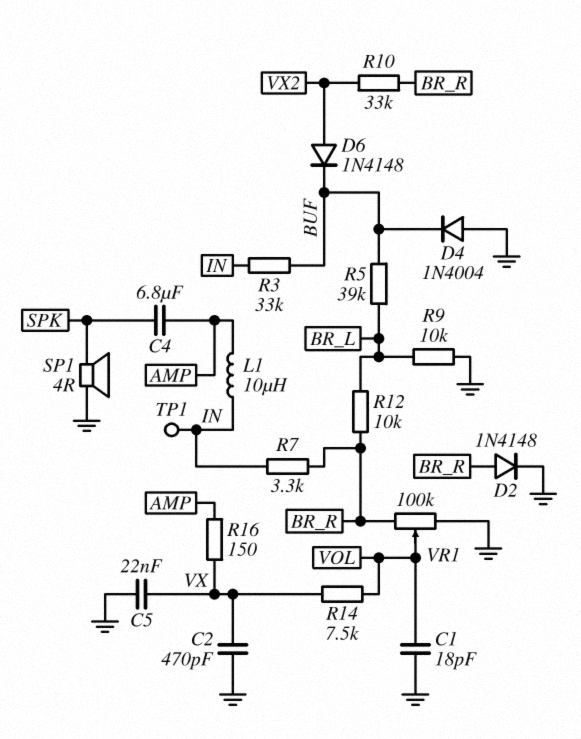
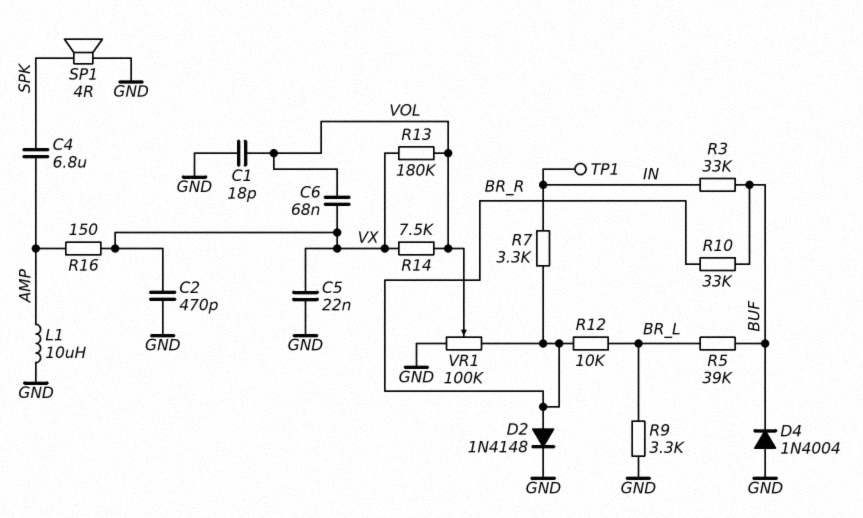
C6: none -> 68nF (VOL, VX)
D6: diode 1N4148 (A VX2, K BUF) -> none
L1: 10uH (AMP, IN) -> 10uH (AMP, GND)
R9: 10k (BR_L, GND) -> 3.3k (BR_L, GND)
R10: 33k (BR_R, VX2) -> 33k (BR_R, BUF)
R13: none -> 180k (VOL, VX)

